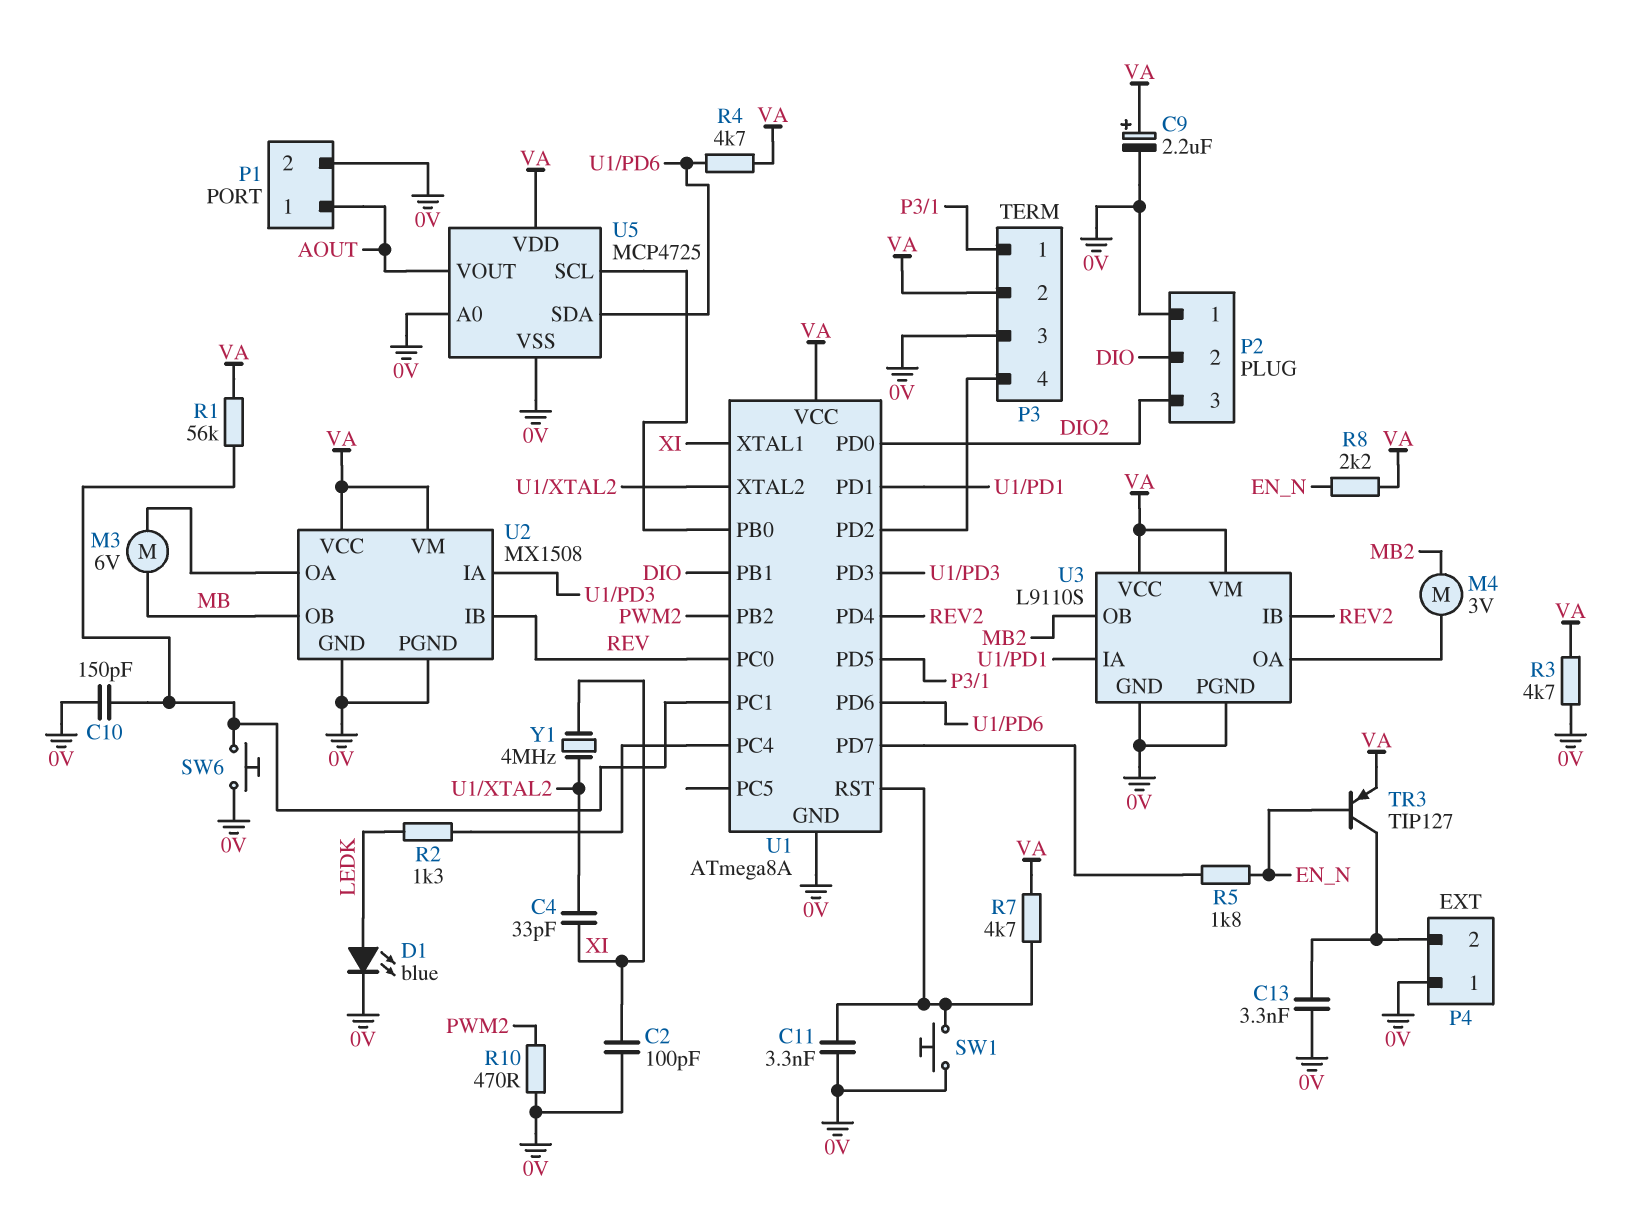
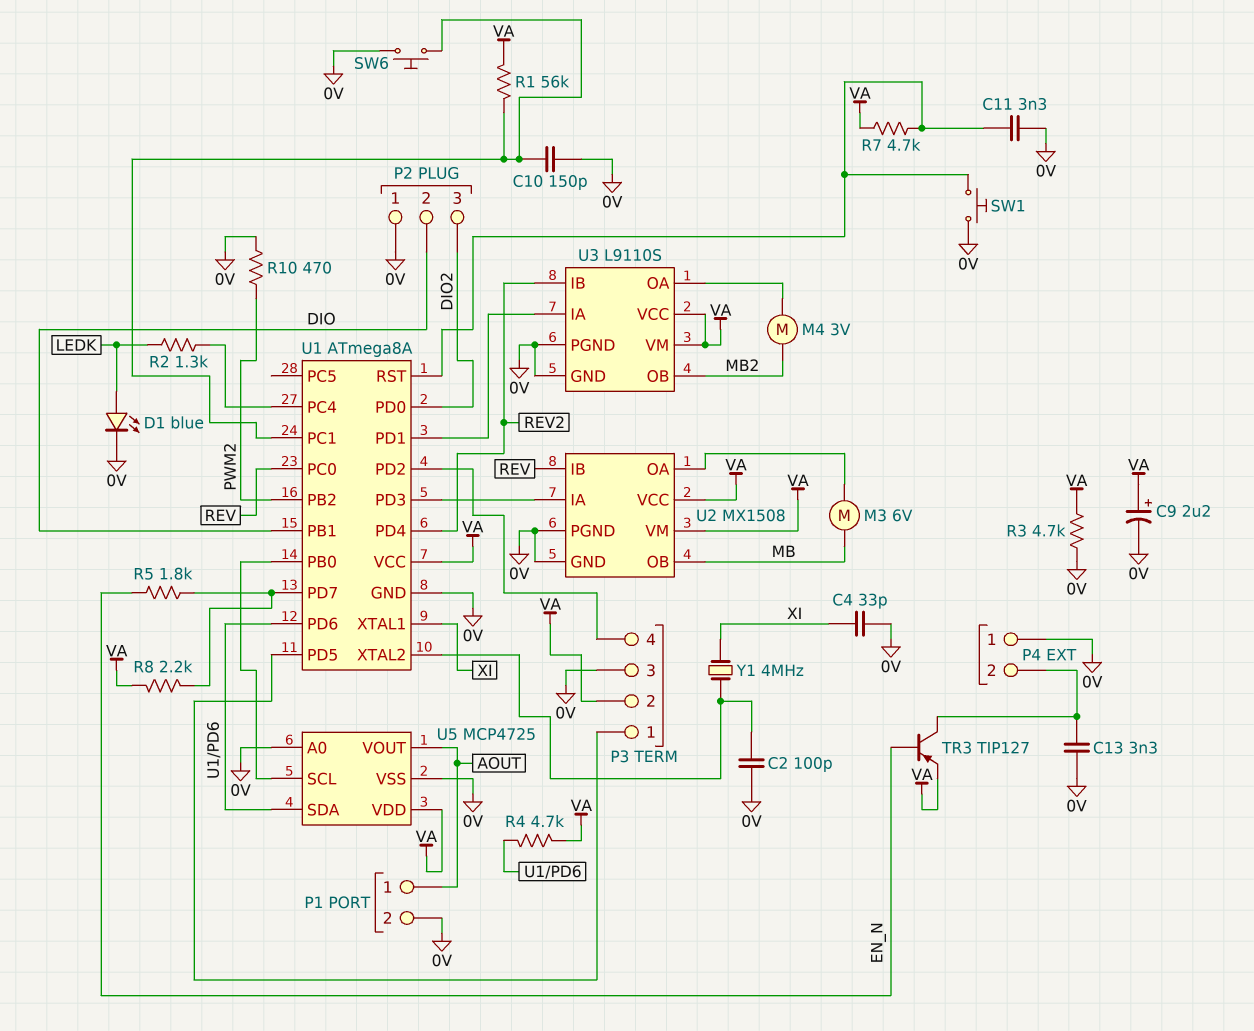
C2: 100pF (0V, XI) -> 100pF (0V, U1/XTAL2)
C4: 33pF (U1/XTAL2, XI) -> 33pF (0V, XI)
R8: 2.2k (EN_N, VA) -> 2.2k (U1/PD7, VA)

